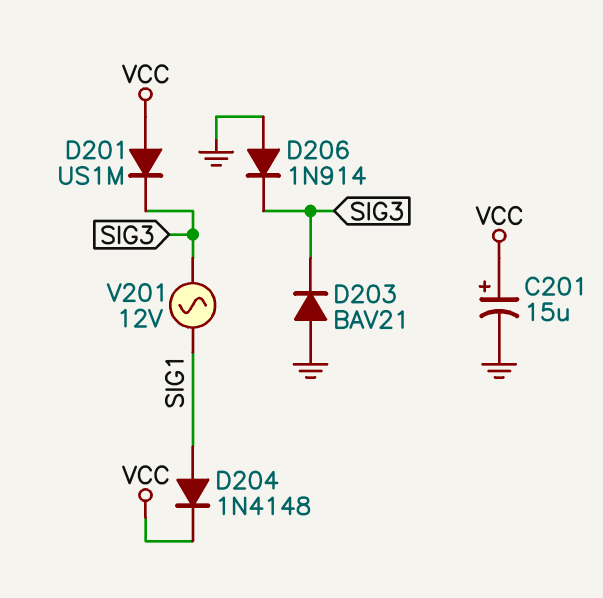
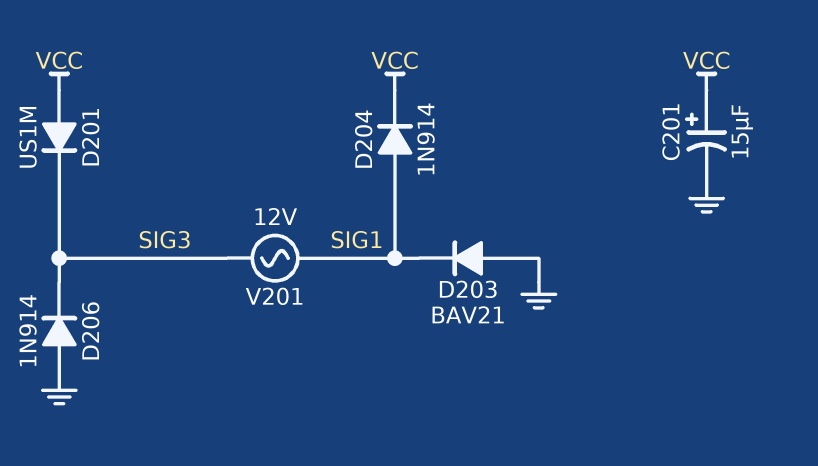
D203: diode BAV21 (A GND, K SIG3) -> diode BAV21 (A GND, K SIG1)
D204: diode 1N4148 (A SIG1, K VCC) -> diode 1N914 (A SIG1, K VCC)

